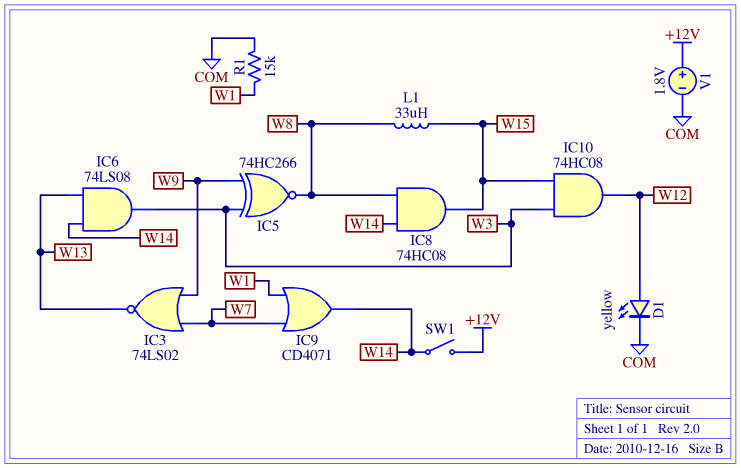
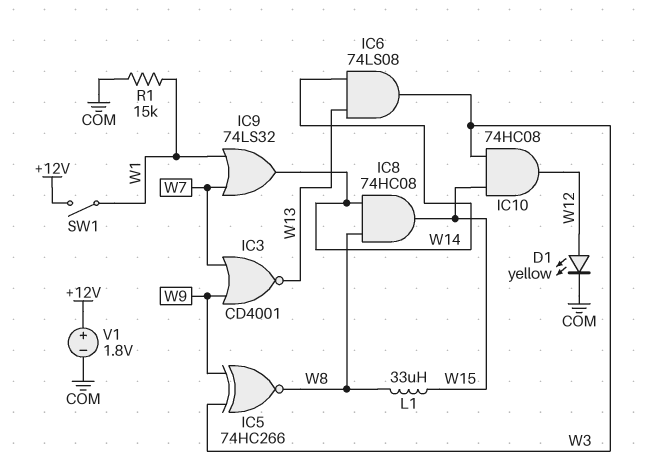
IC3: NOR 74LS02 (in W7, in W9, out W13) -> NOR CD4001 (in W7, in W9, out W13)
IC9: OR CD4071 (in W1, in W7, out W14) -> OR 74LS32 (in W1, in W7, out W14)
SW1: switch (+12V, W14) -> switch (+12V, W1)

